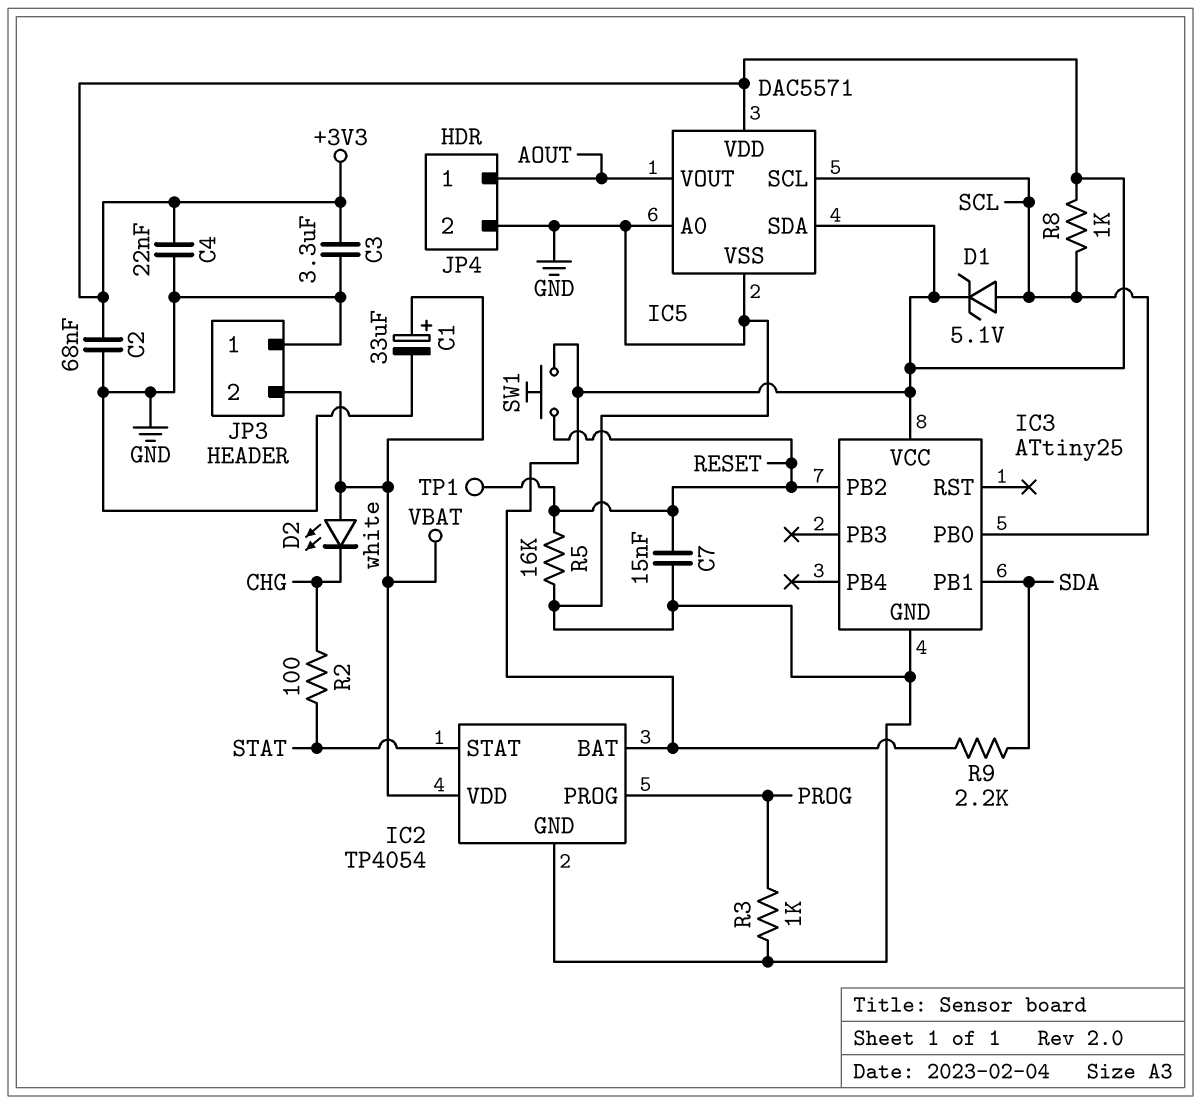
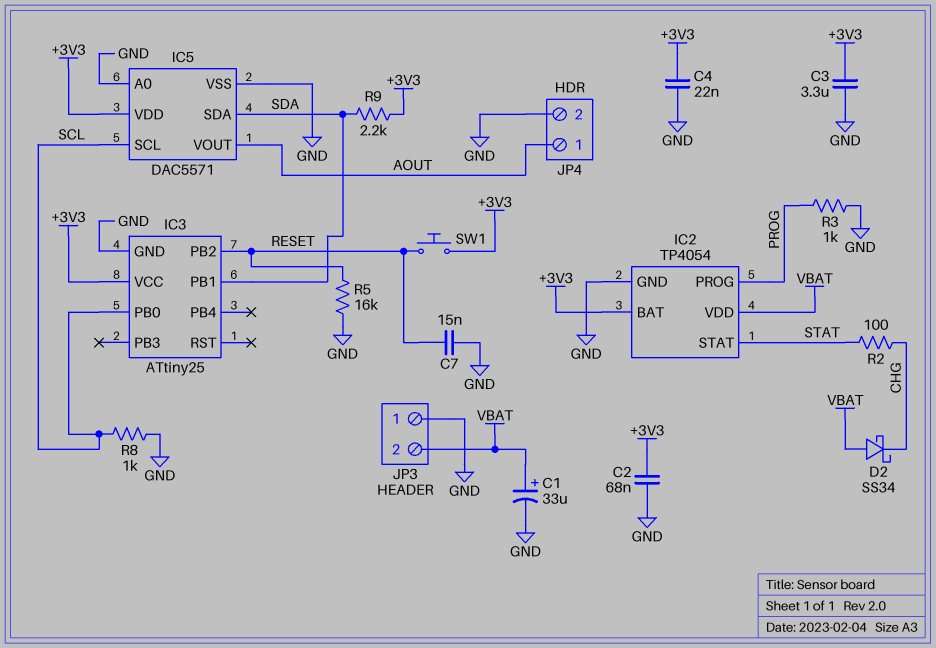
D1: zener 5.1V (A SCL, K +3V3) -> none
D2: LED white (A VBAT, K CHG) -> schottky SS34 (A VBAT, K CHG)
IC5 pin SDA: +3V3 -> SDA
R8: 1k (+3V3, SCL) -> 1k (GND, SCL)
TP1: test point (RESET) -> none

